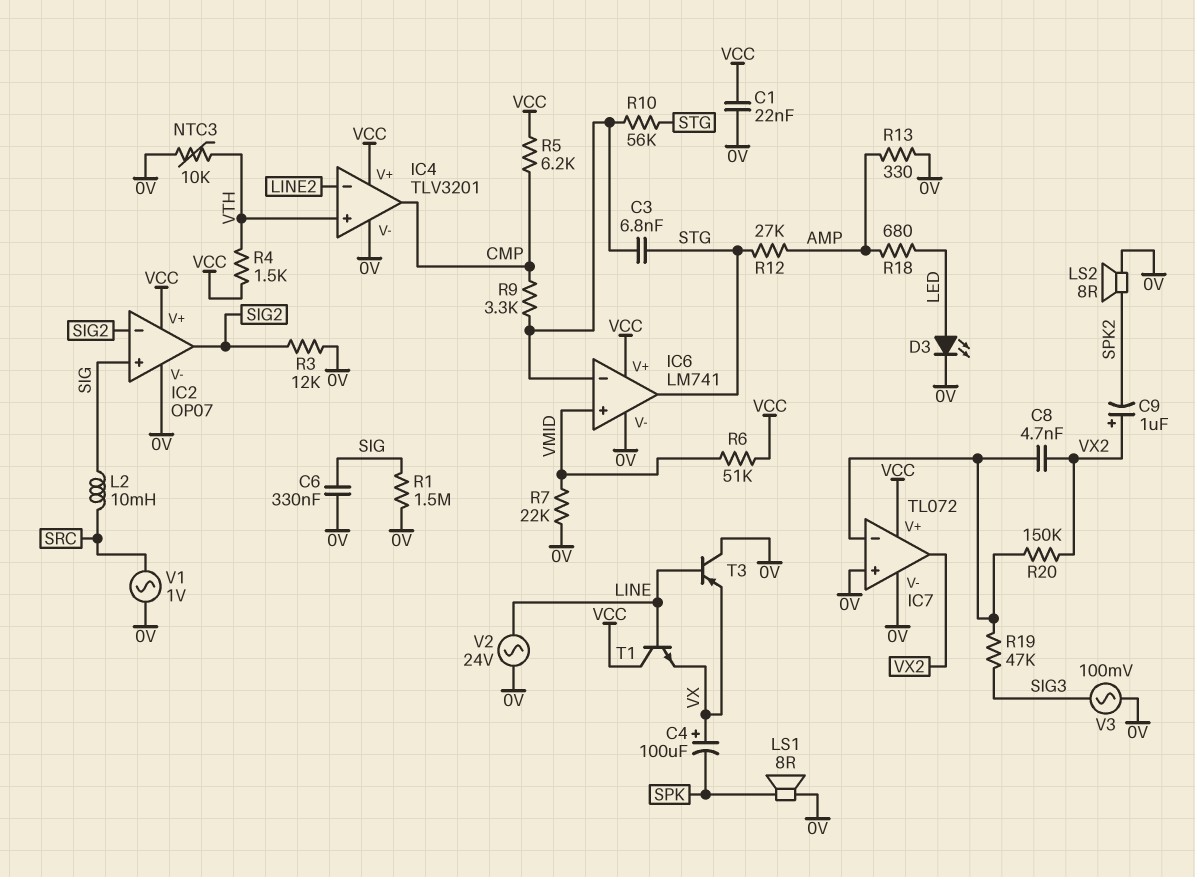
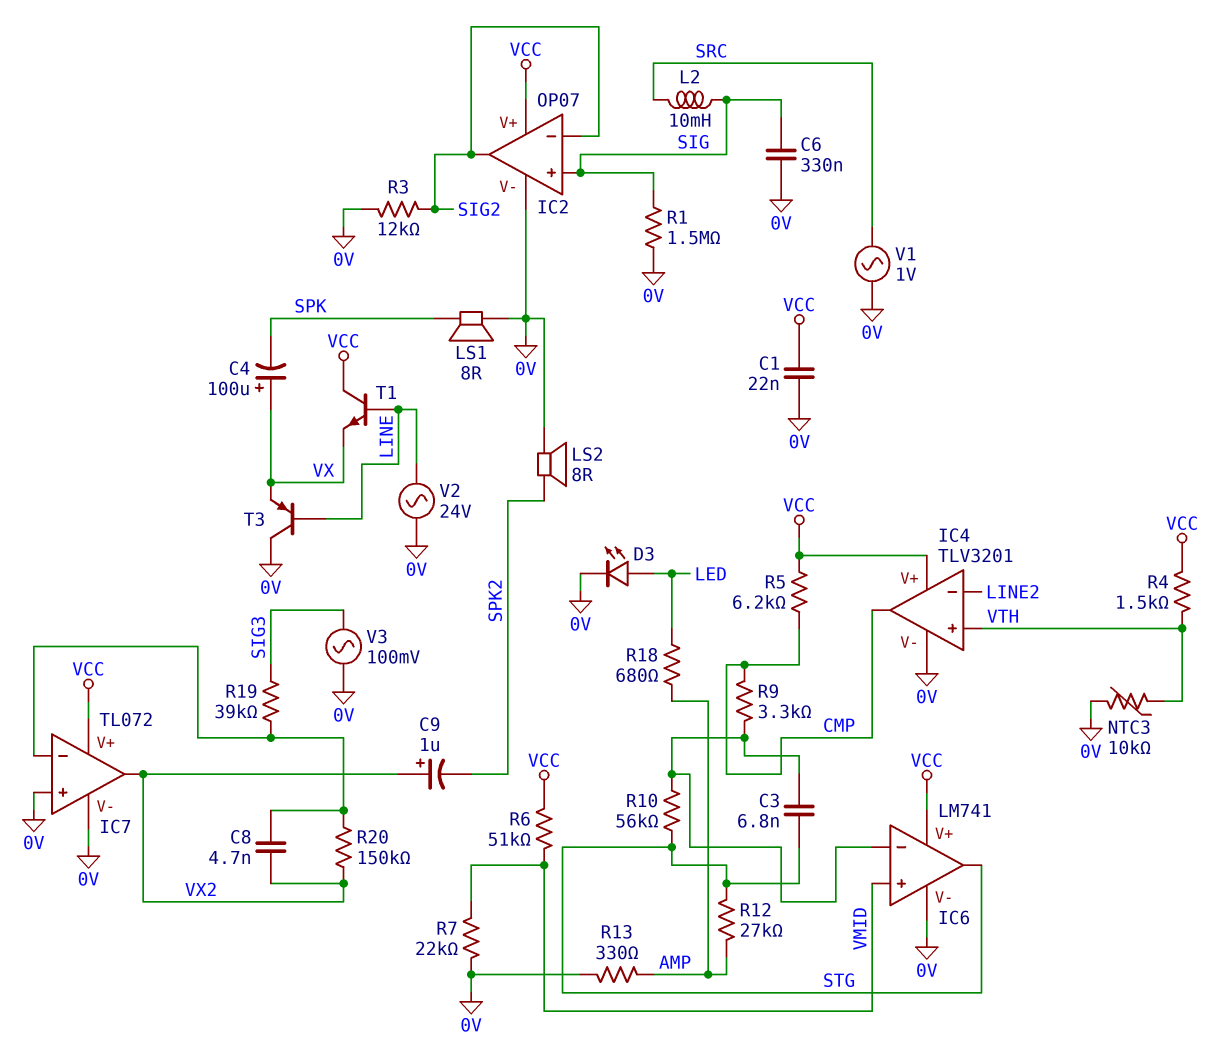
R19: 47k (IC7/in-, SIG3) -> 39k (IC7/in-, SIG3)

